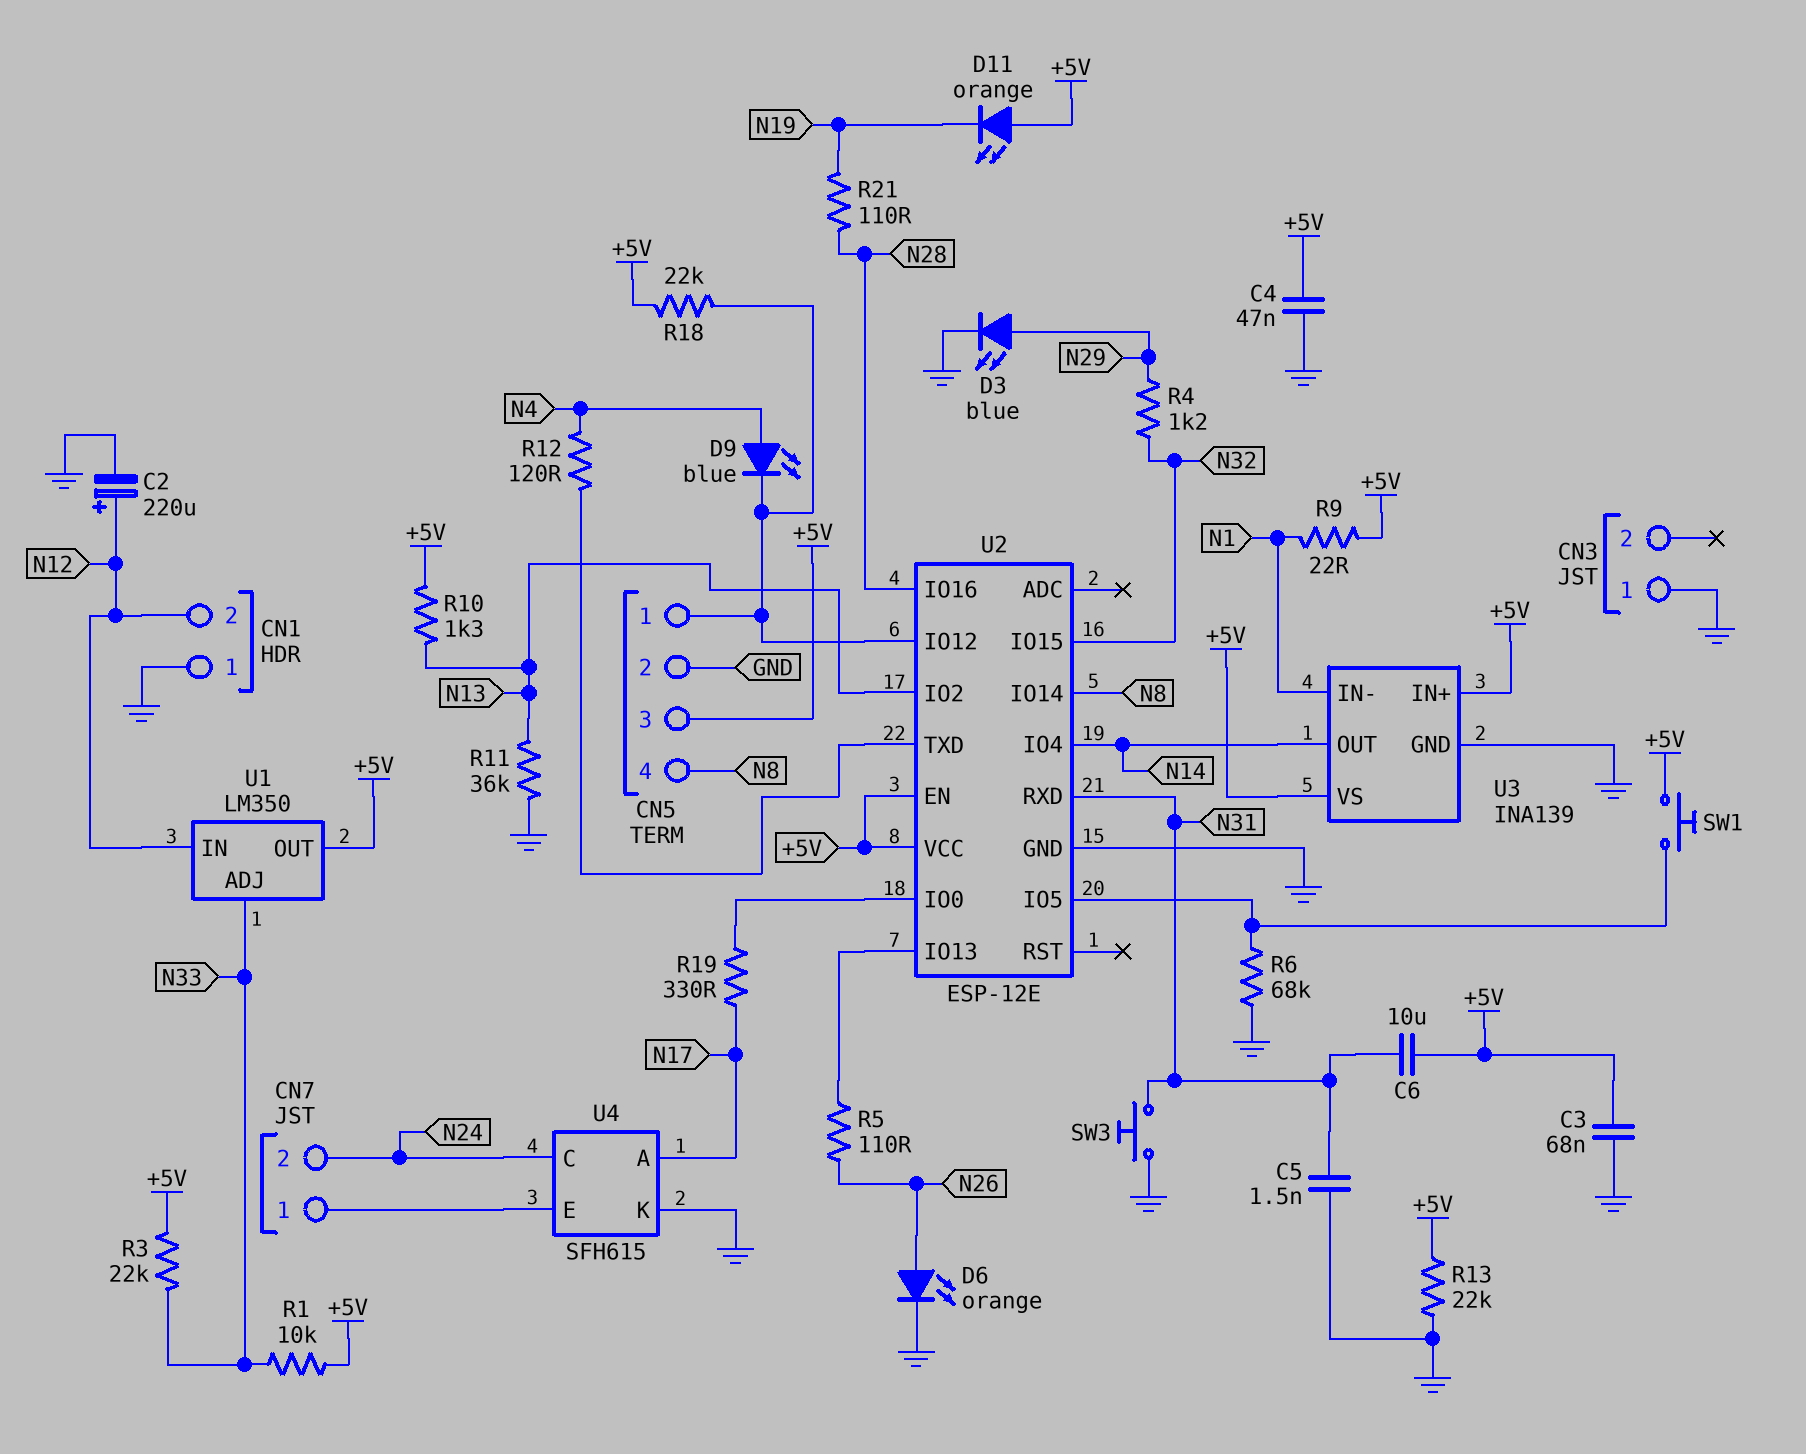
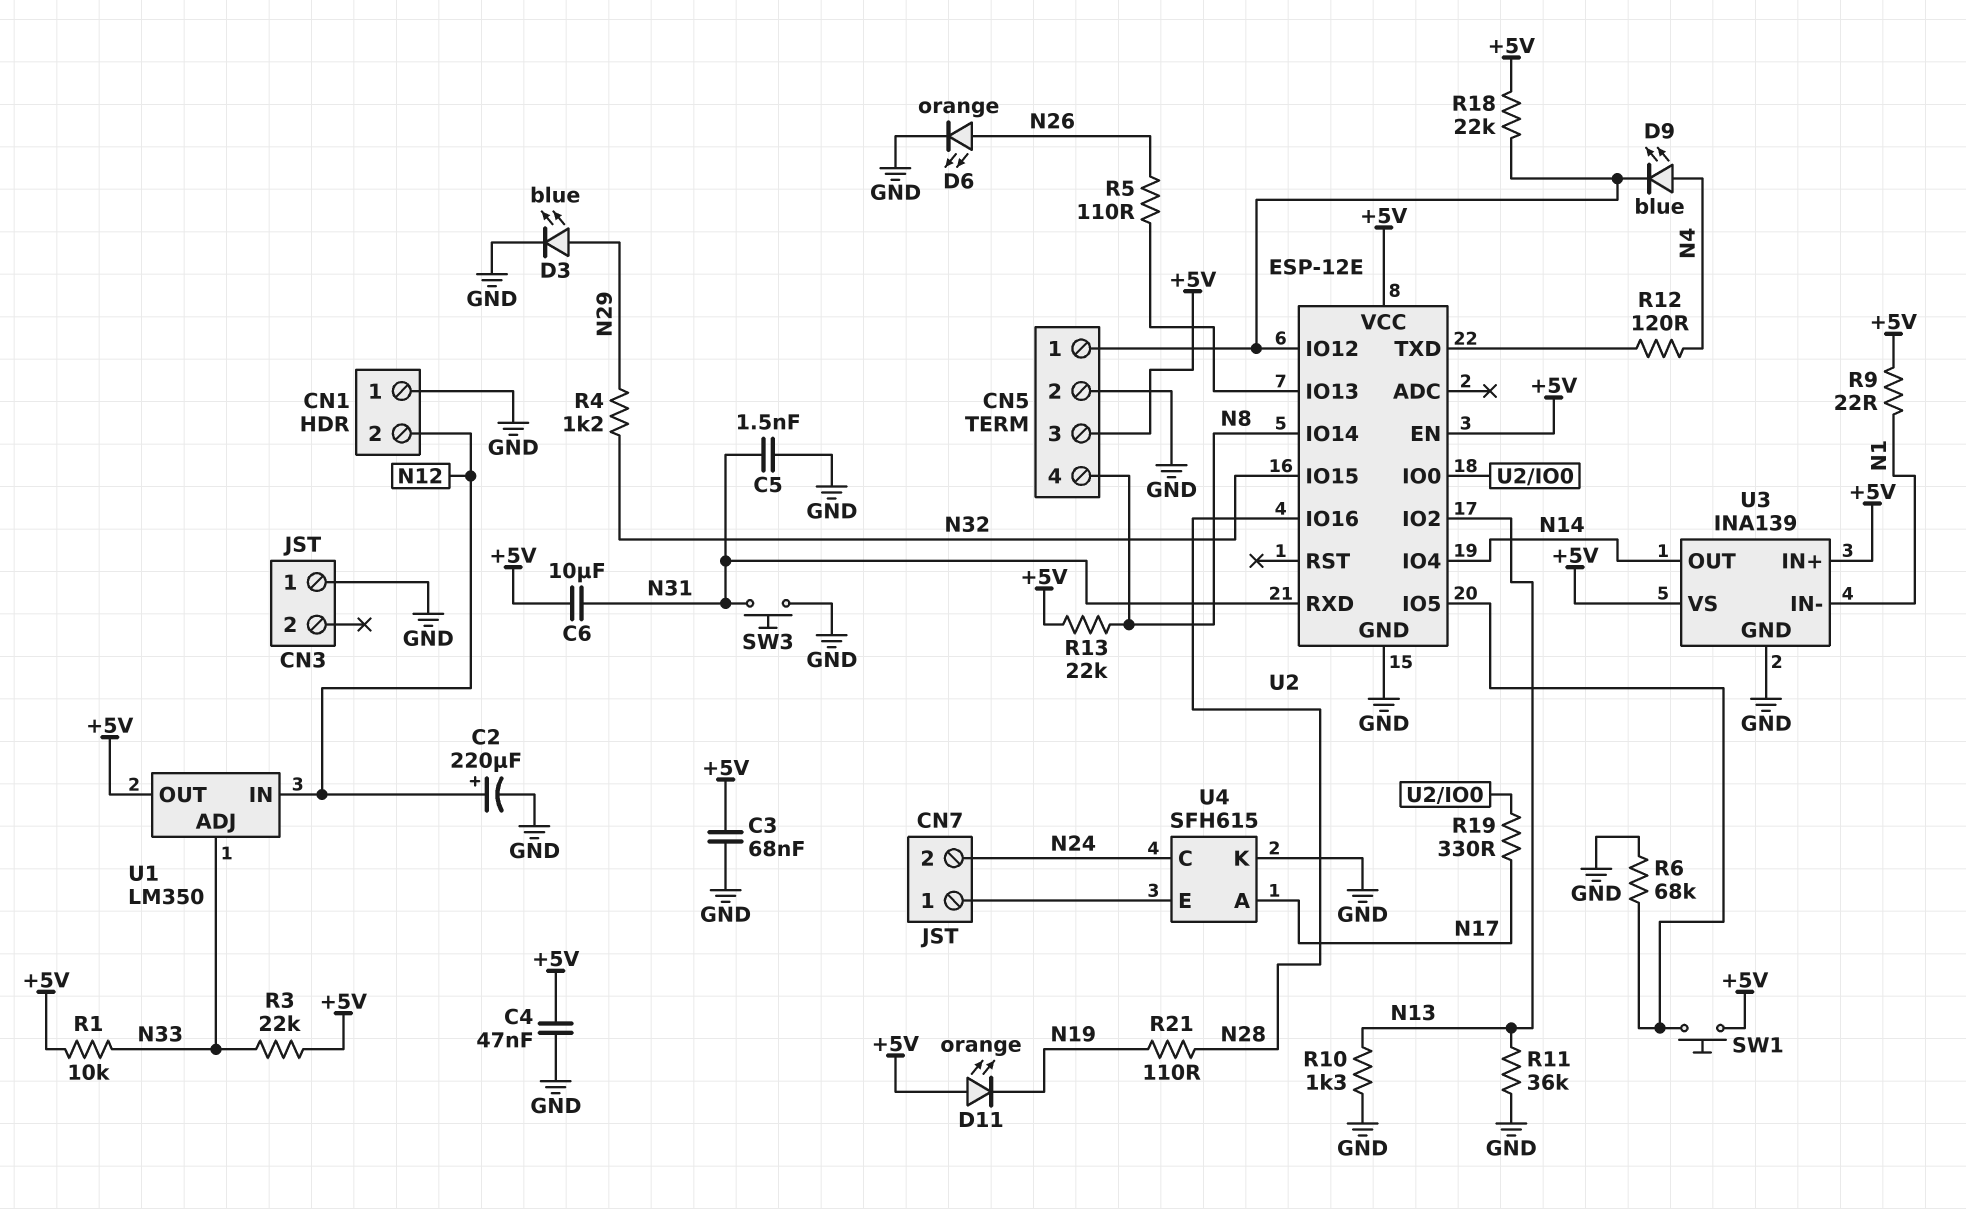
R10: 1.3k (+5V, N13) -> 1.3k (GND, N13)
R13: 22k (+5V, GND) -> 22k (+5V, N8)

